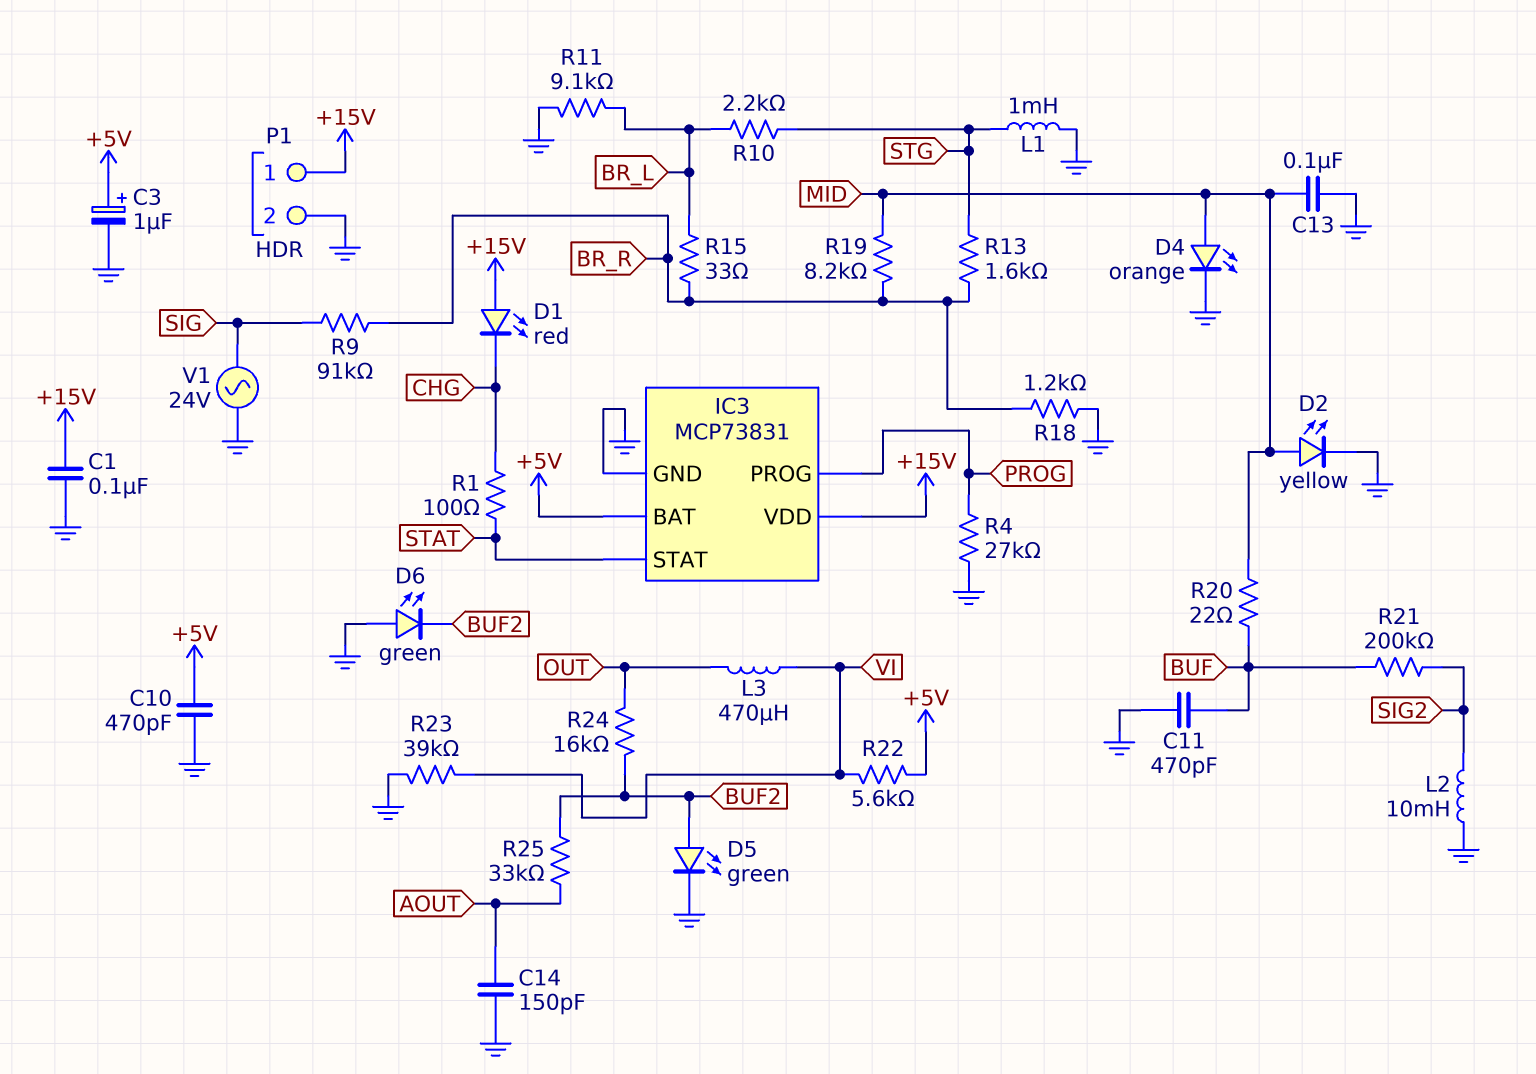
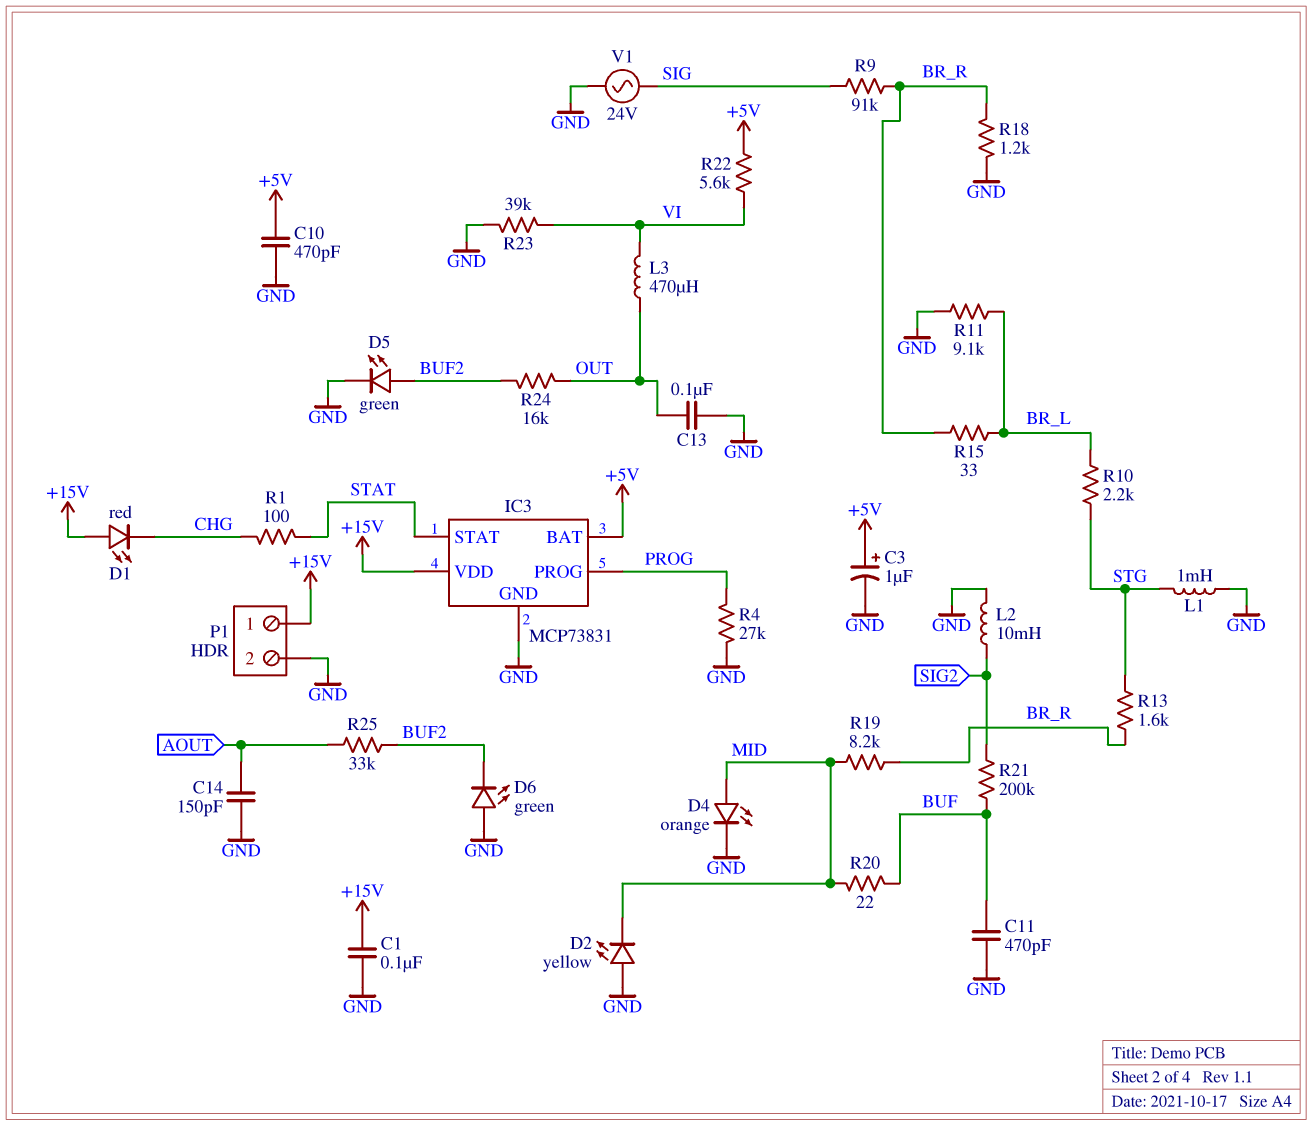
C13: 100nF (GND, MID) -> 100nF (GND, OUT)
D2: LED yellow (A MID, K GND) -> LED yellow (A GND, K MID)

